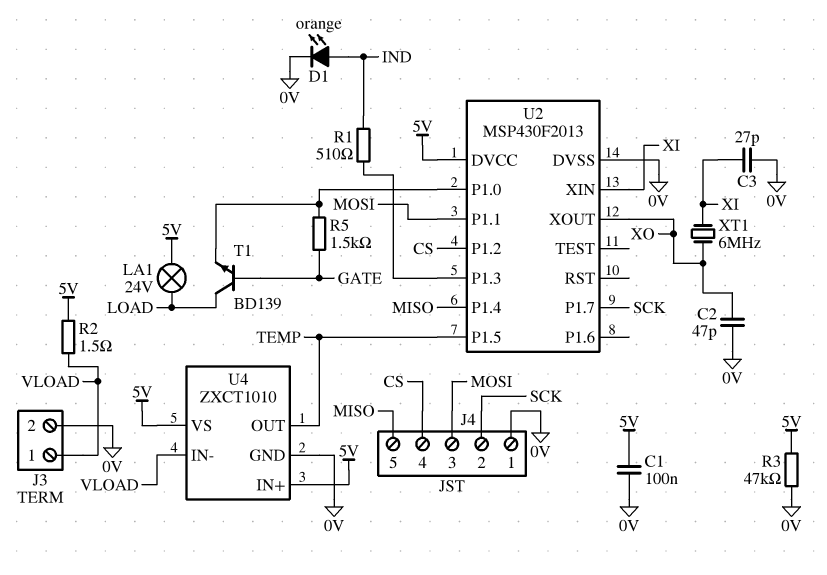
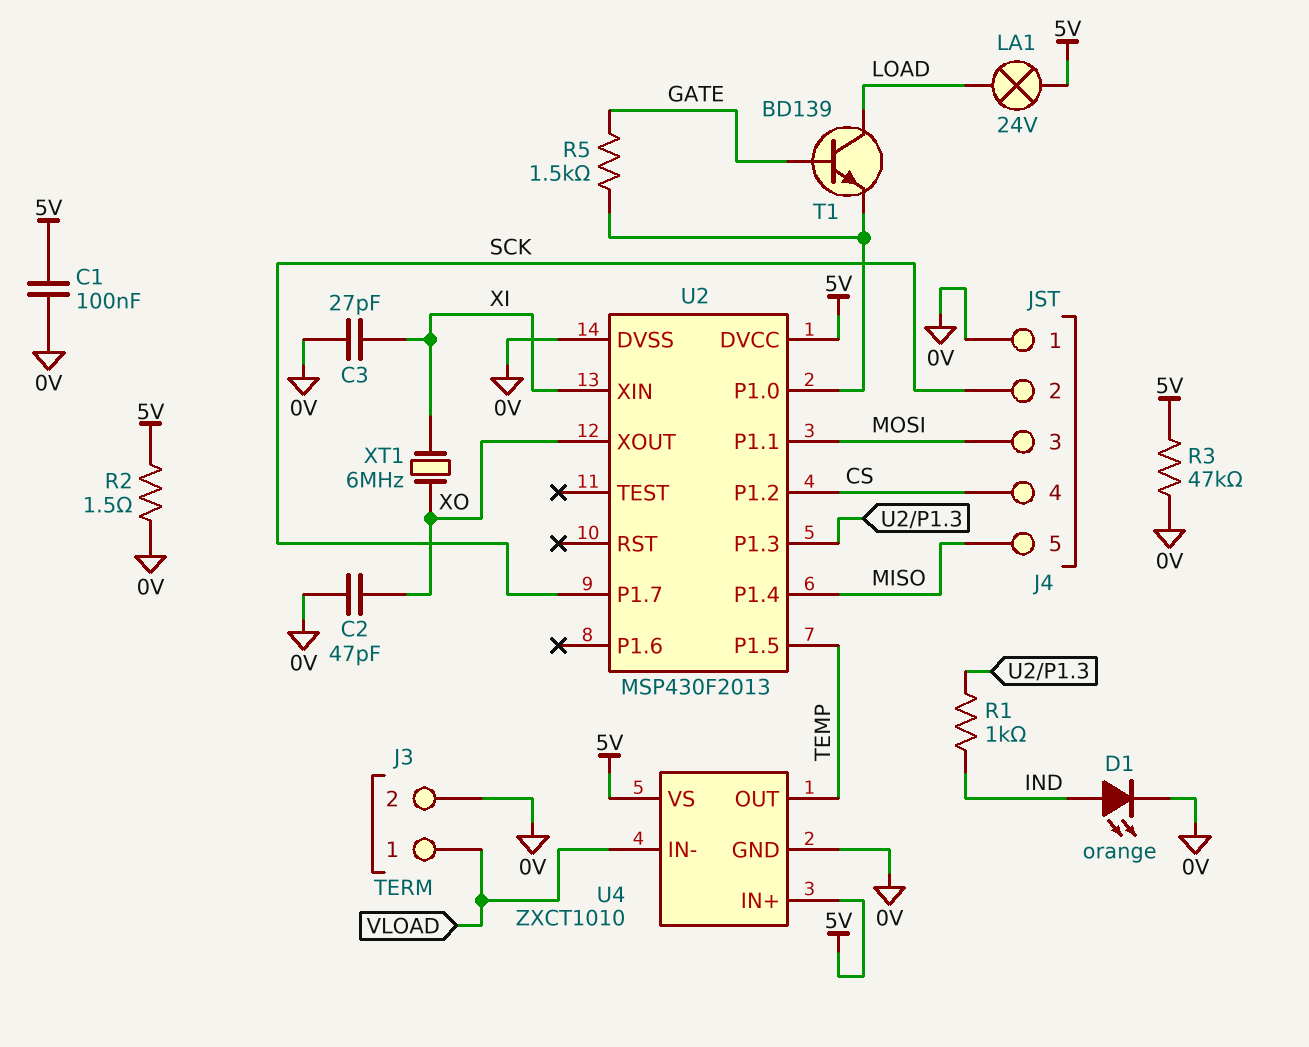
R1: 510 (IND, U2/P1.3) -> 1k (IND, U2/P1.3)
R2: 1.5 (5V, VLOAD) -> 1.5 (0V, 5V)

